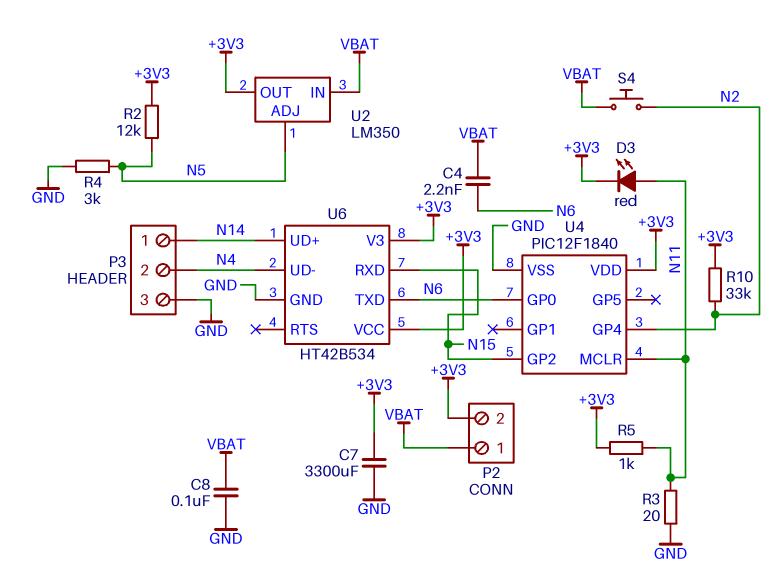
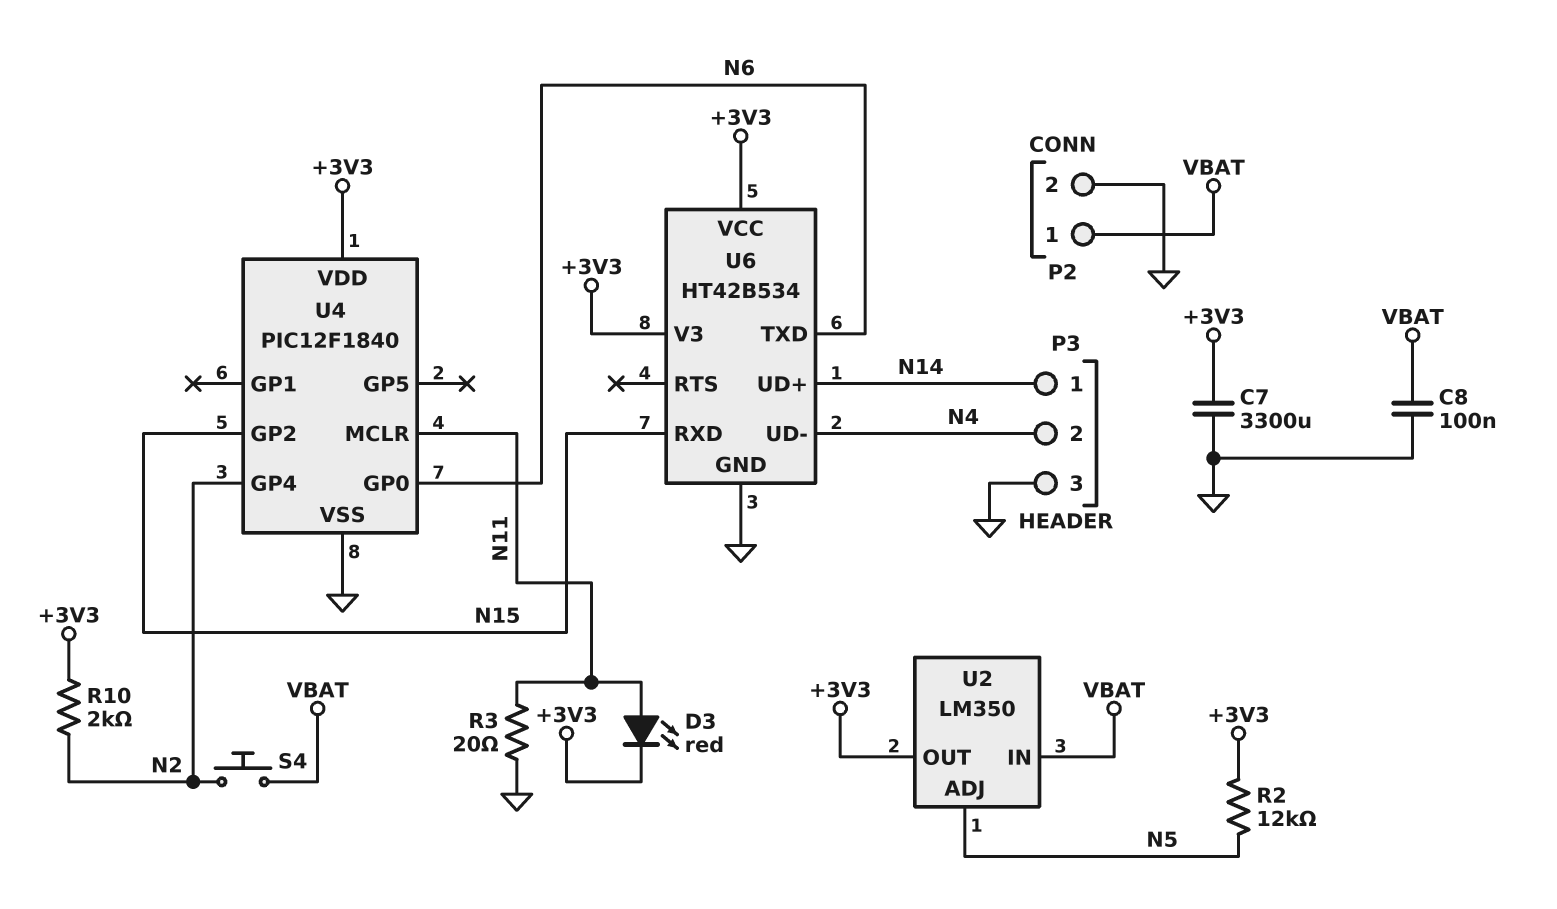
C4: 2.2nF (N6, VBAT) -> none
P2 pin 2: +3V3 -> GND
R4: 3k (GND, N5) -> none
R5: 1k (+3V3, N11) -> none
R10: 33k (+3V3, N2) -> 2k (+3V3, N2)

